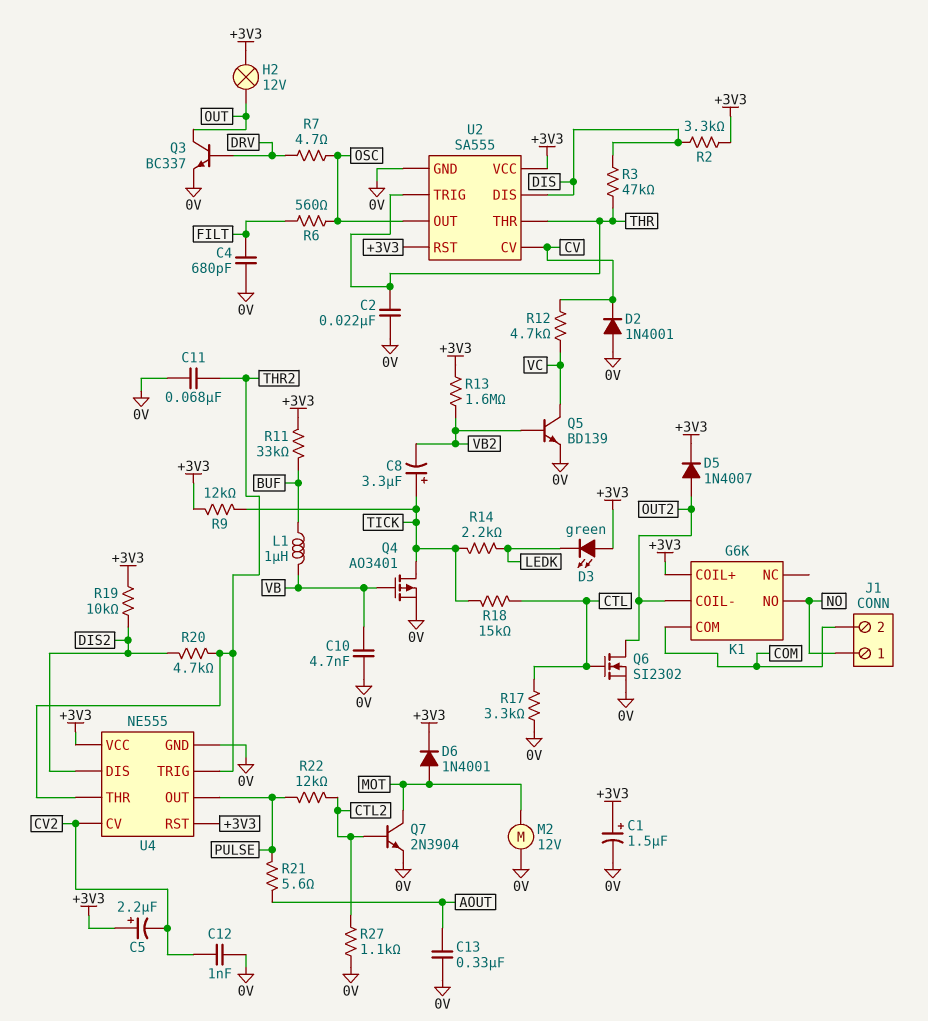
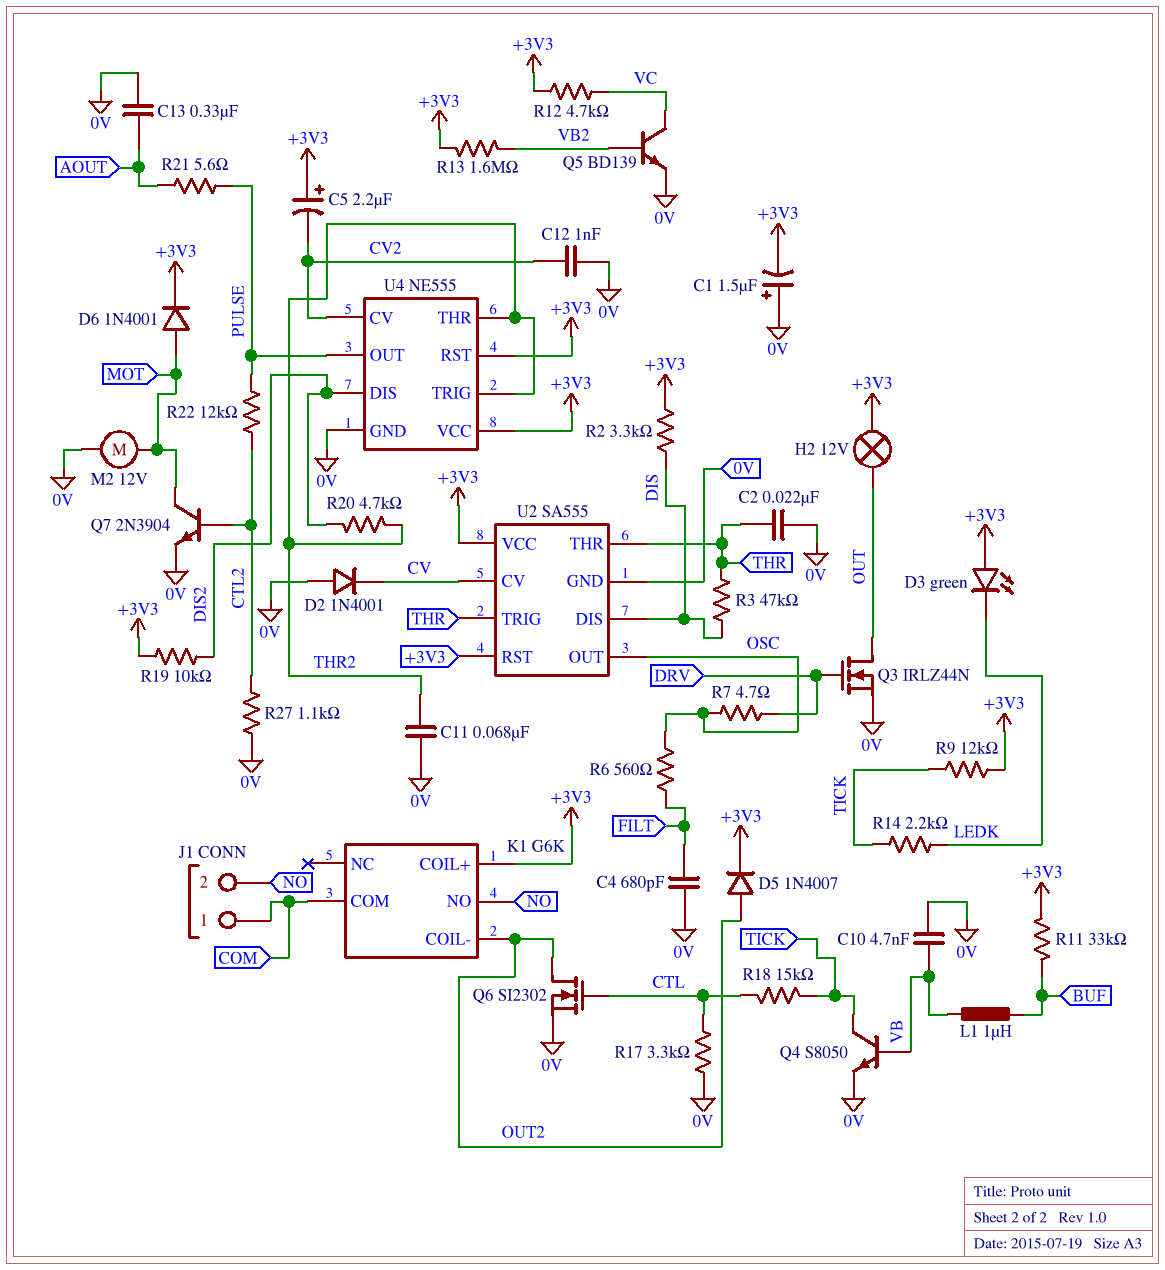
C1: 1.5uF (plus +3V3, minus 0V) -> 1.5uF (plus 0V, minus +3V3)
C8: 3.3uF (plus TICK, minus VB2) -> none
J1 pin 1: NO -> COM
J1 pin 2: COM -> NO
Q3: NPN BC337 (B DRV, C OUT, E 0V) -> NMOS IRLZ44N (G DRV, D OUT, S 0V)
Q4: PMOS AO3401 (G VB, D TICK, S 0V) -> NPN S8050 (B VB, C TICK, E 0V)
R12: 4.7k (CV, VC) -> 4.7k (+3V3, VC)

